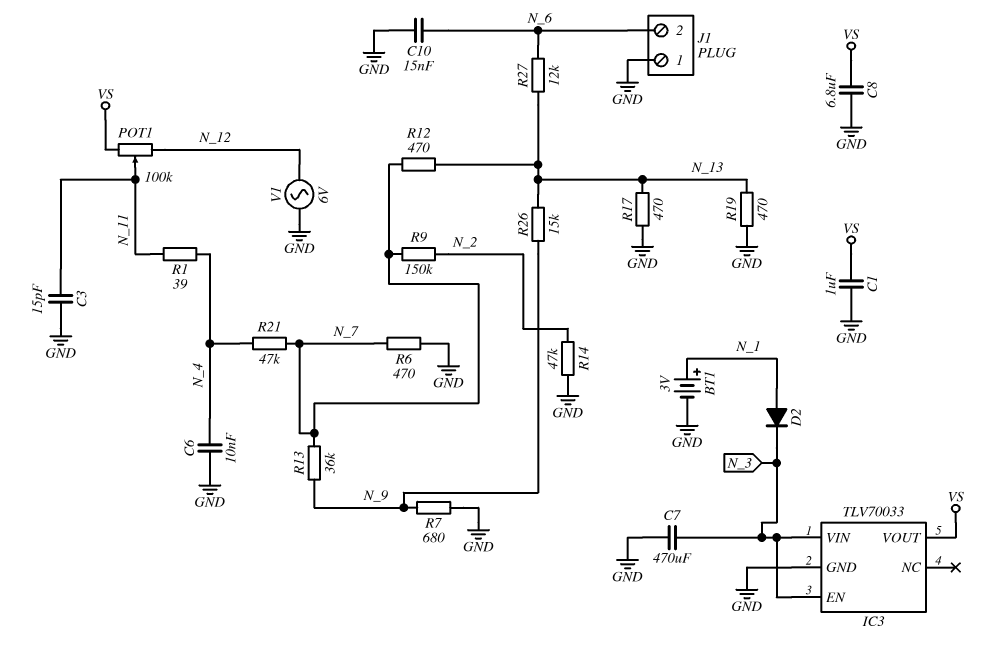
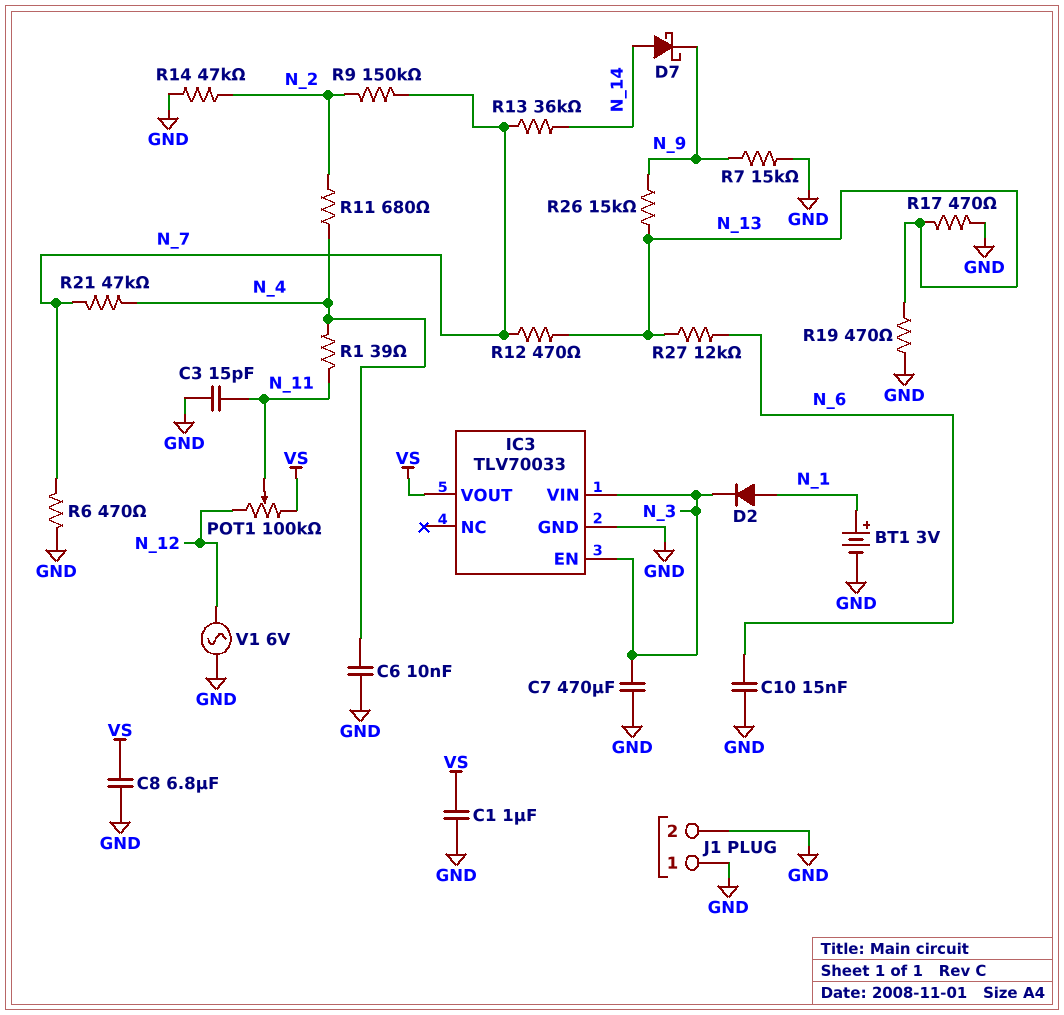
D7: none -> schottky (A N_14, K N_9)
J1 pin 2: N_6 -> GND
R7: 680 (GND, N_9) -> 15k (GND, N_9)
R11: none -> 680 (N_2, N_4)
R13: 36k (N_7, N_9) -> 36k (N_7, N_14)

